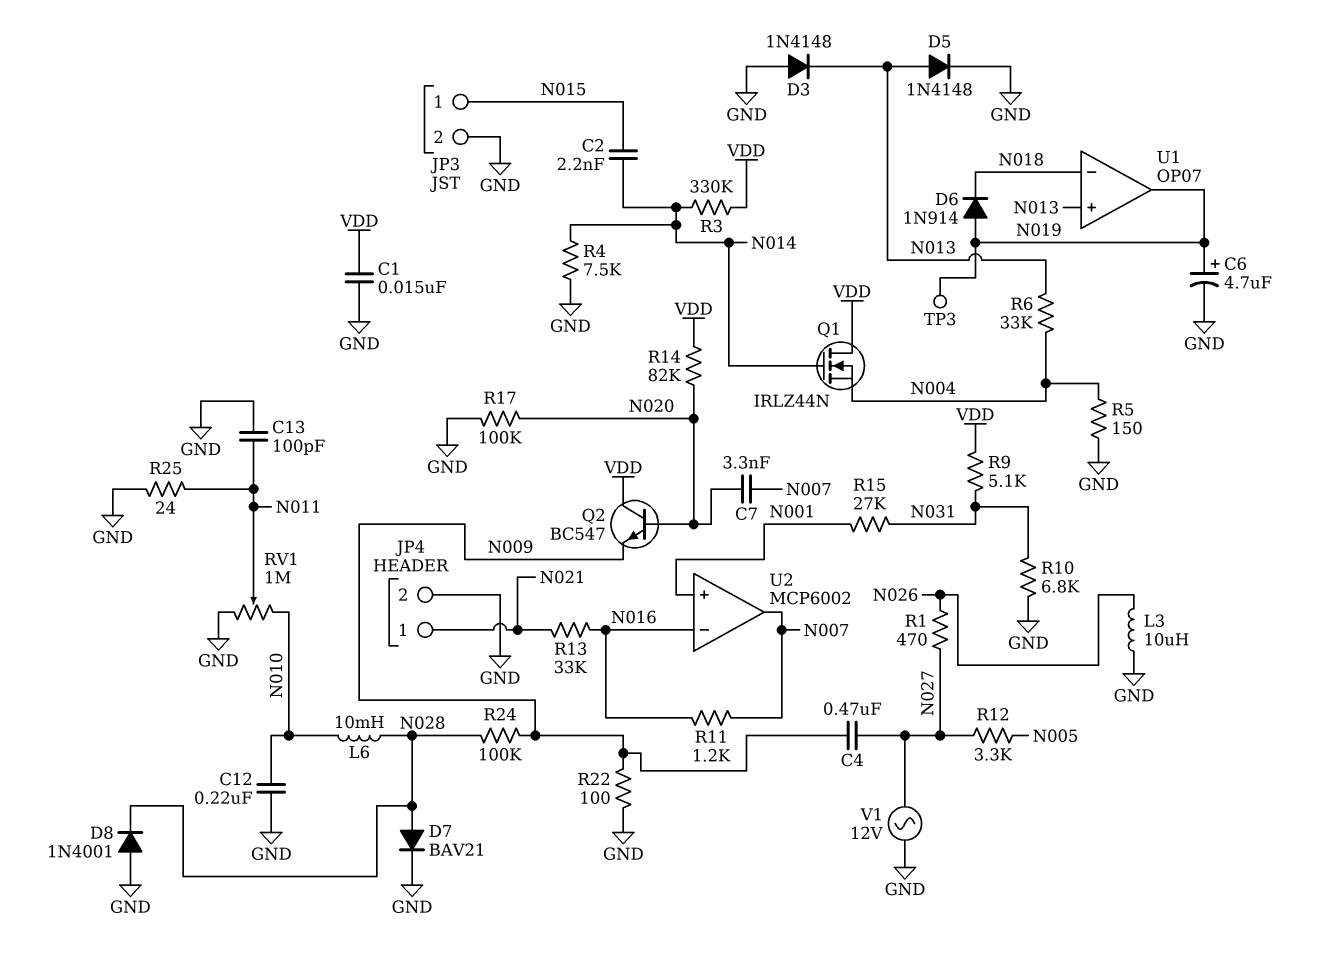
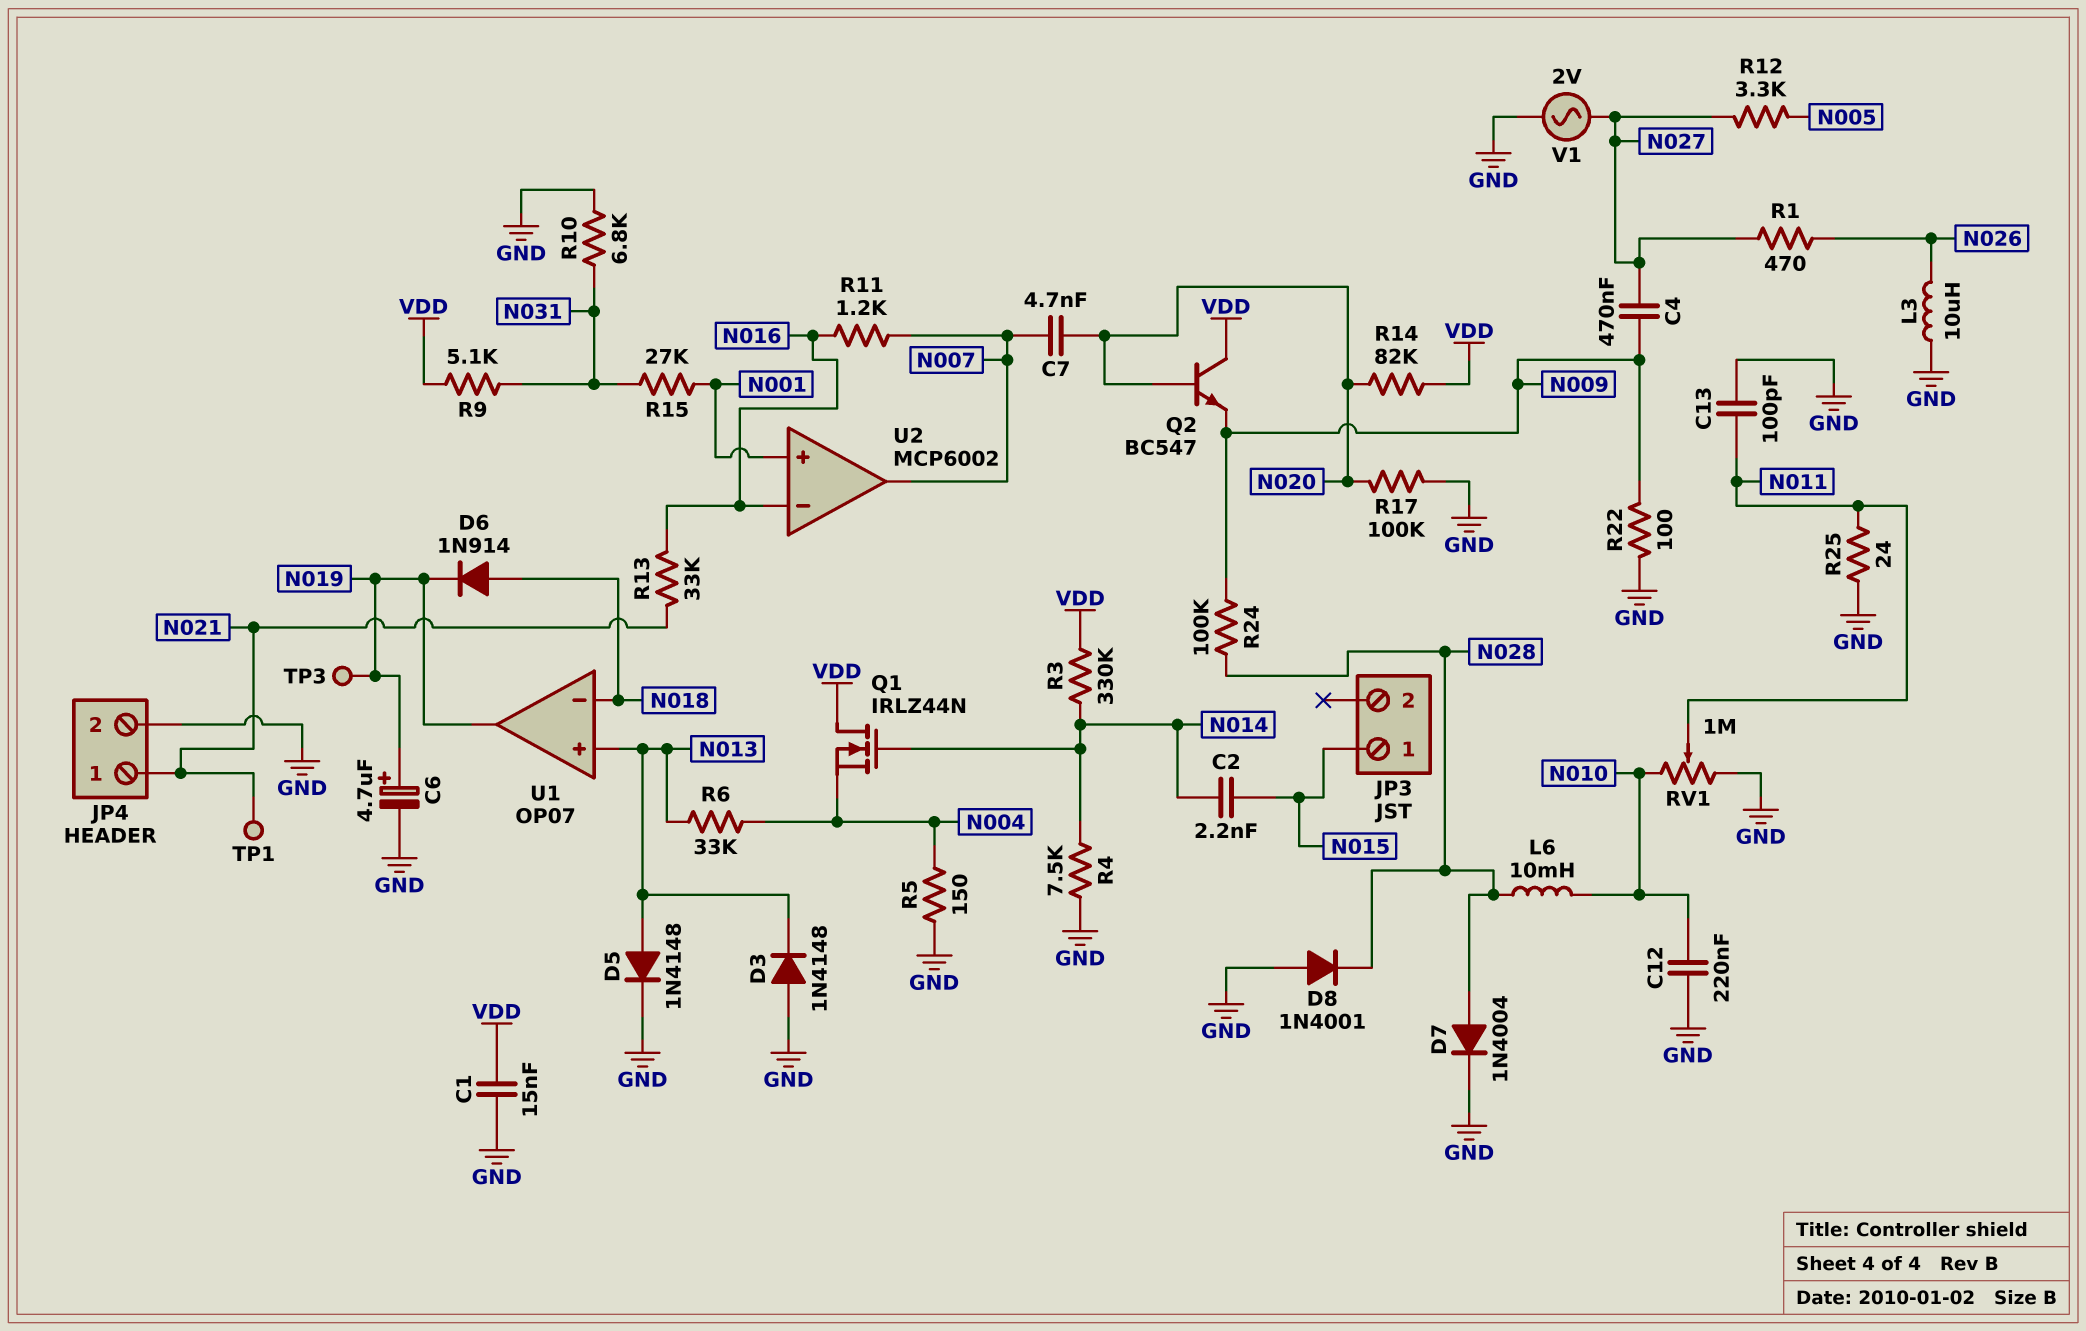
C7: 3.3nF (N007, N020) -> 4.7nF (N007, N020)
D6: diode 1N914 (A N019, K N018) -> diode 1N914 (A N018, K N019)
D7: diode BAV21 (A N028, K GND) -> diode 1N4004 (A N028, K GND)
JP3 pin 2: GND -> none
TP1: none -> test point (N021)
V1: AC 12V (GND, N027) -> AC 2V (GND, N027)

